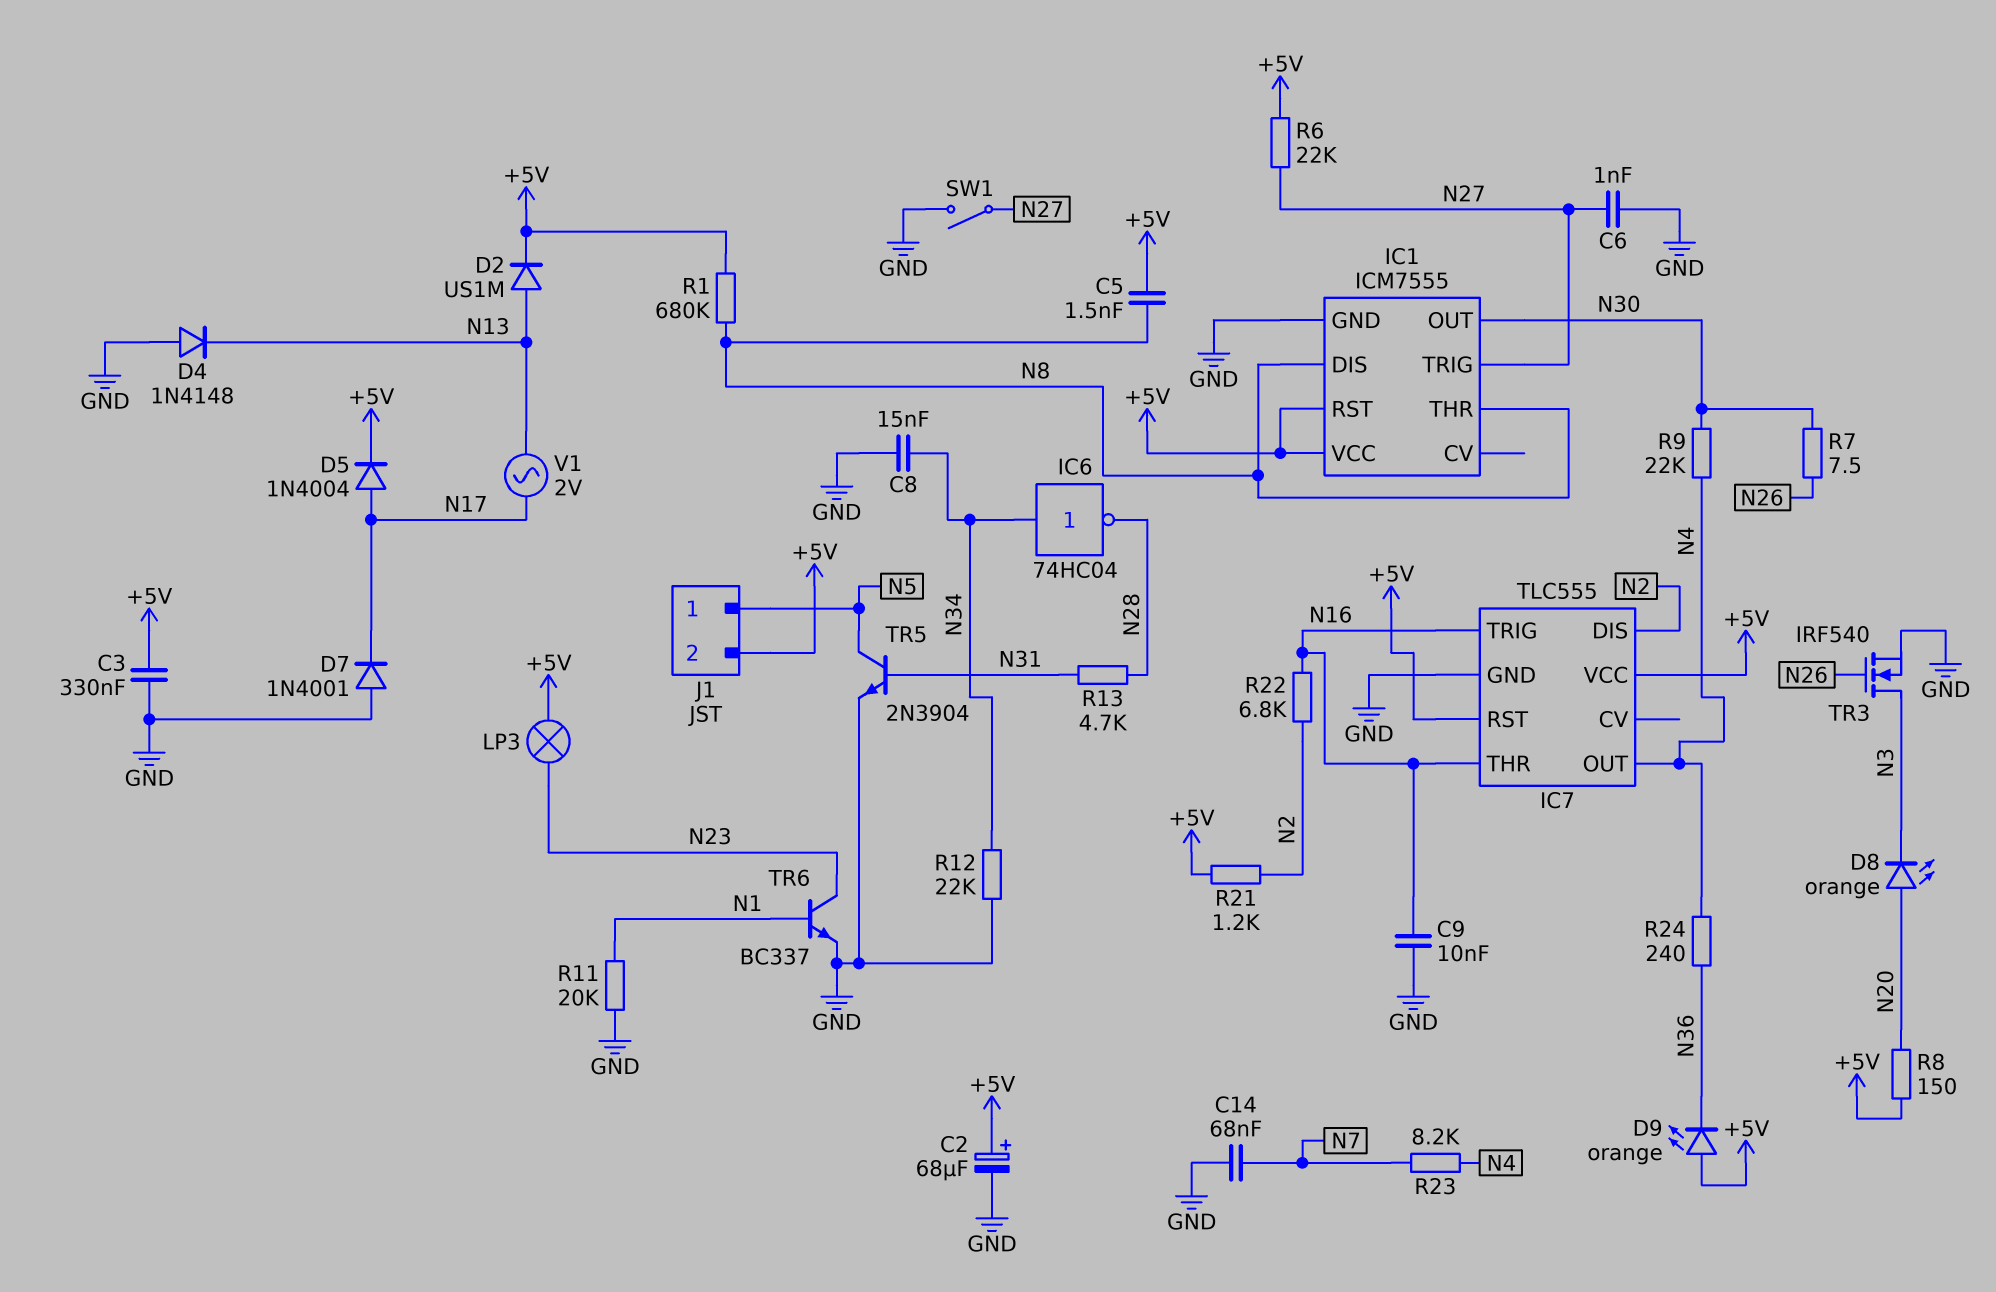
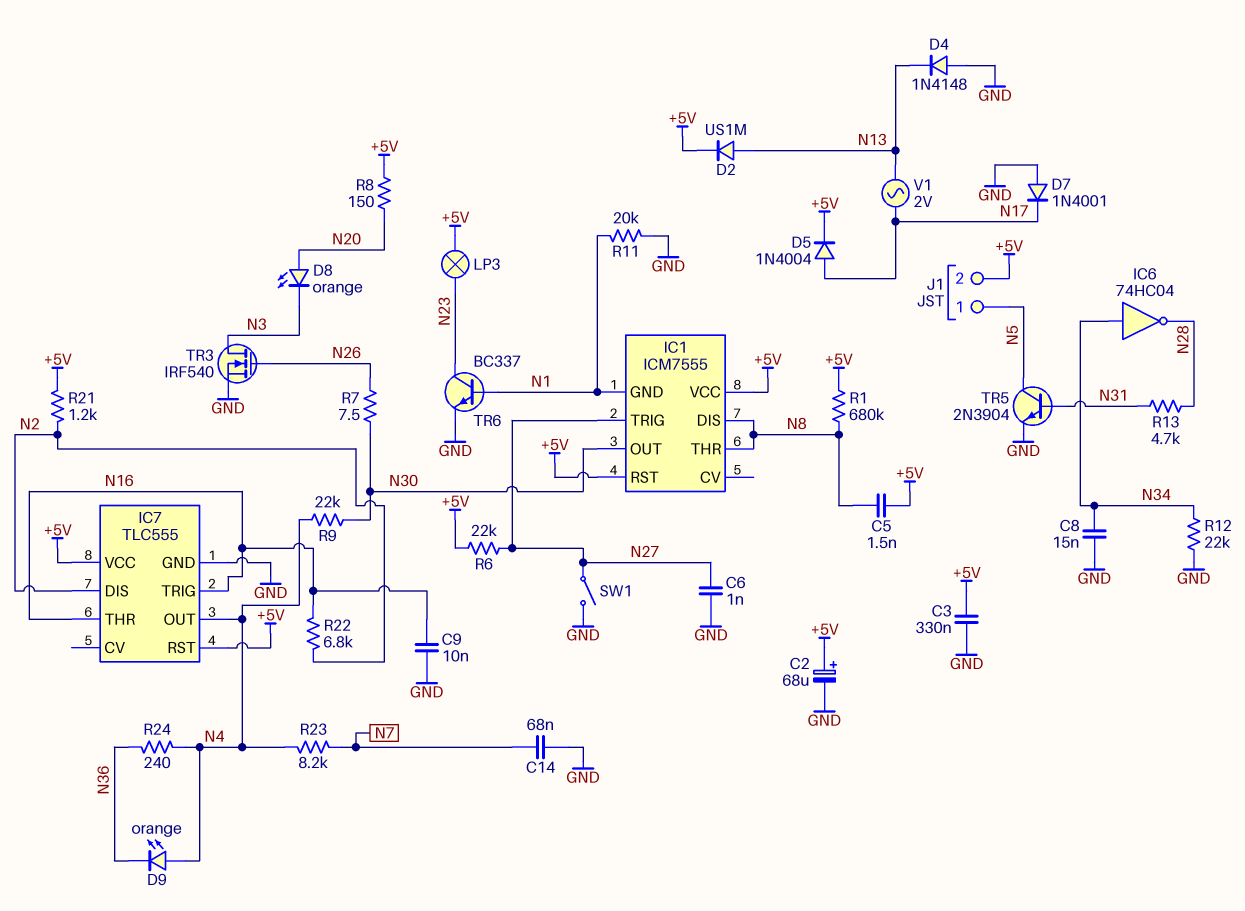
D9: LED orange (A +5V, K N36) -> LED orange (A N4, K N36)
IC1 pin GND: GND -> N1

